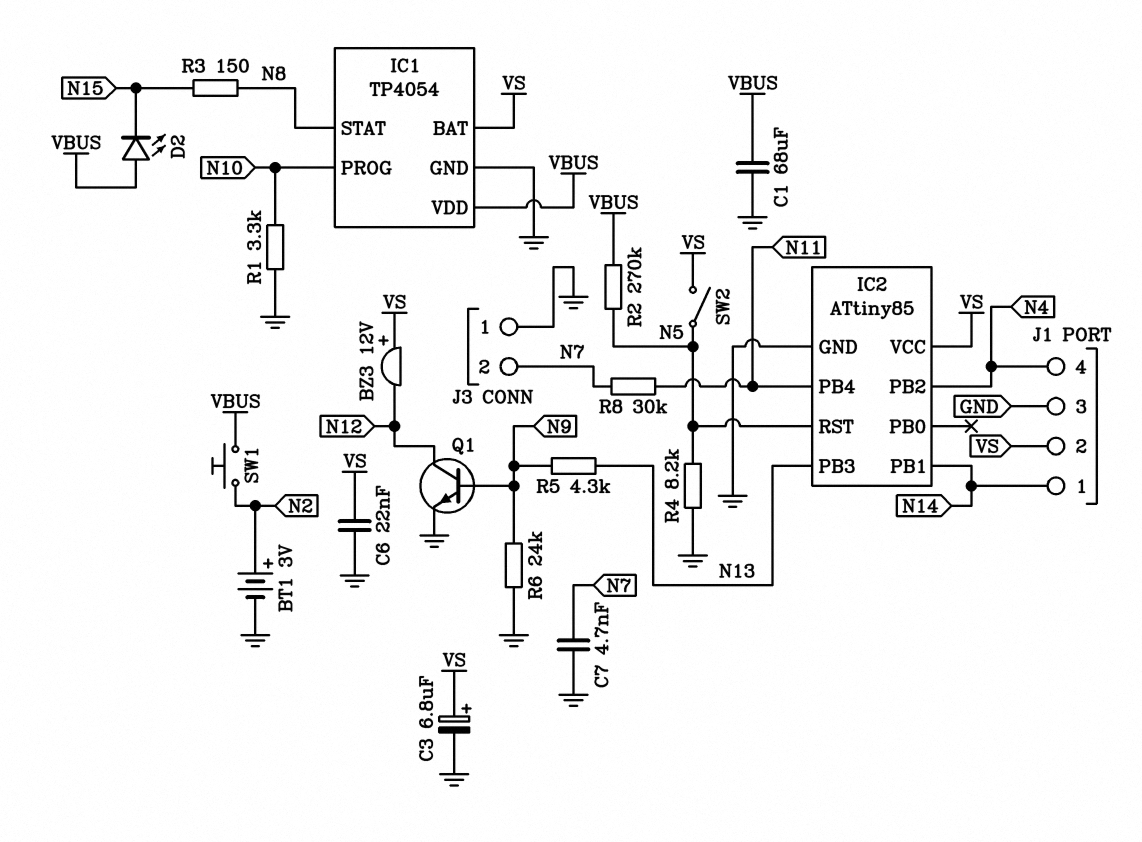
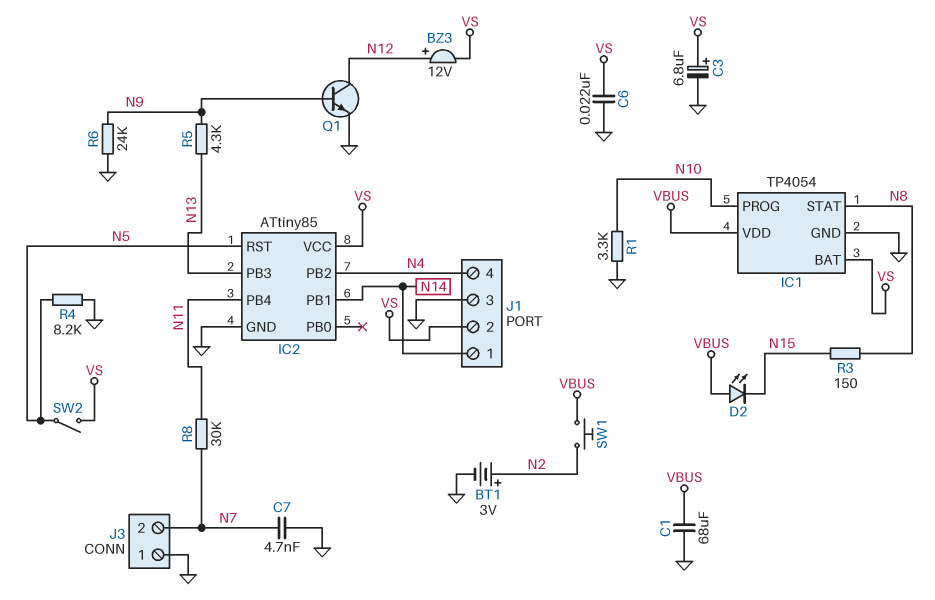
BZ3: buzzer 12V (plus VS, minus N12) -> buzzer 12V (plus N12, minus VS)
R2: 270k (N5, VBUS) -> none

